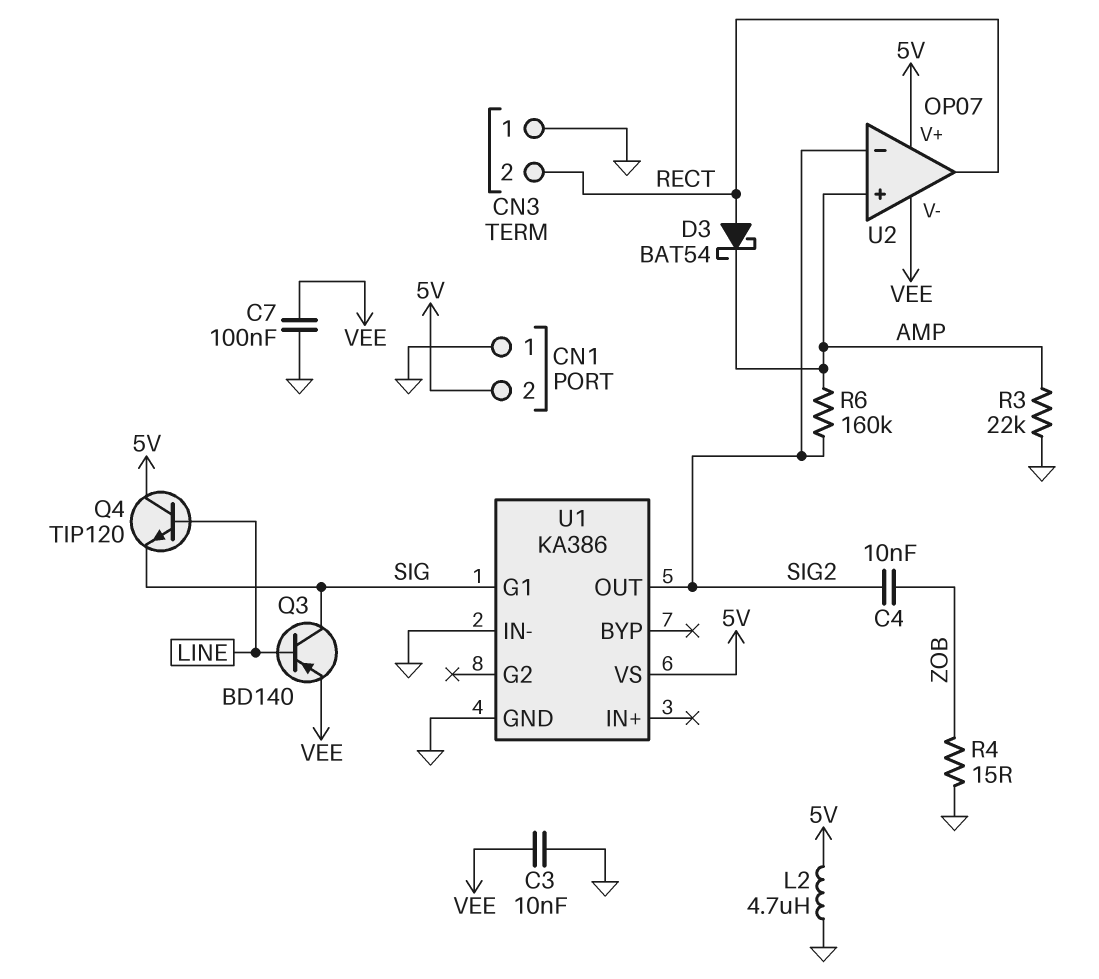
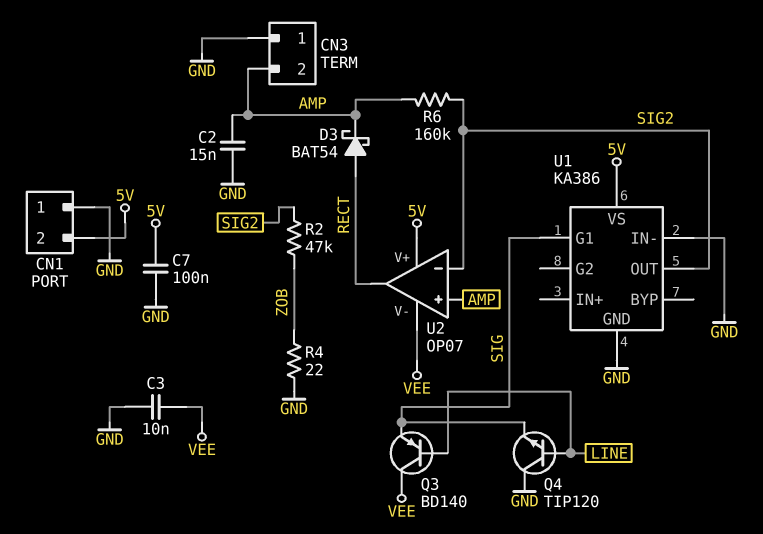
C2: none -> 15nF (AMP, GND)
C4: 10nF (SIG2, ZOB) -> none
C7: 100nF (GND, VEE) -> 100nF (5V, GND)
CN3 pin 2: RECT -> AMP
L2: 4.7uH (5V, GND) -> none
Q3: PNP BD140 (B LINE, C SIG, E VEE) -> PNP BD140 (B LINE, C VEE, E SIG)
Q4: NPN TIP120 (B LINE, C 5V, E SIG) -> NPN TIP120 (B LINE, C GND, E SIG)
R2: none -> 47k (SIG2, ZOB)
R3: 22k (AMP, GND) -> none
R4: 15 (GND, ZOB) -> 22 (GND, ZOB)

